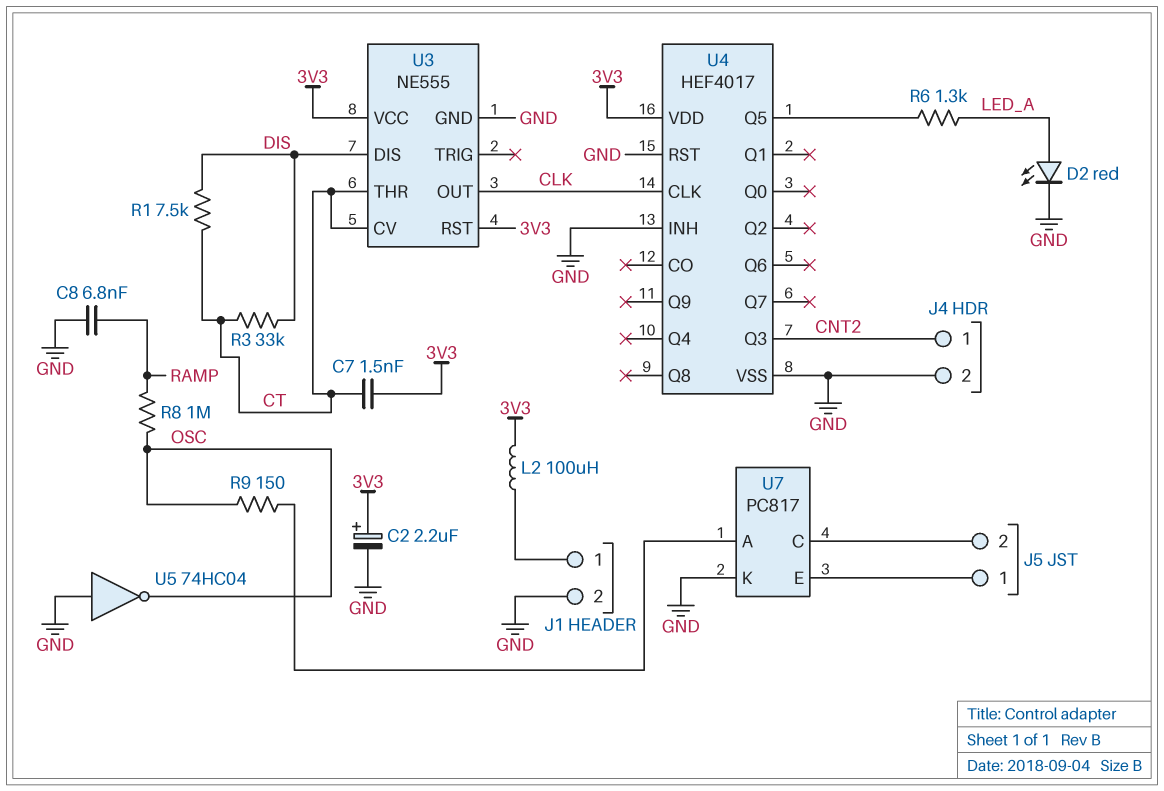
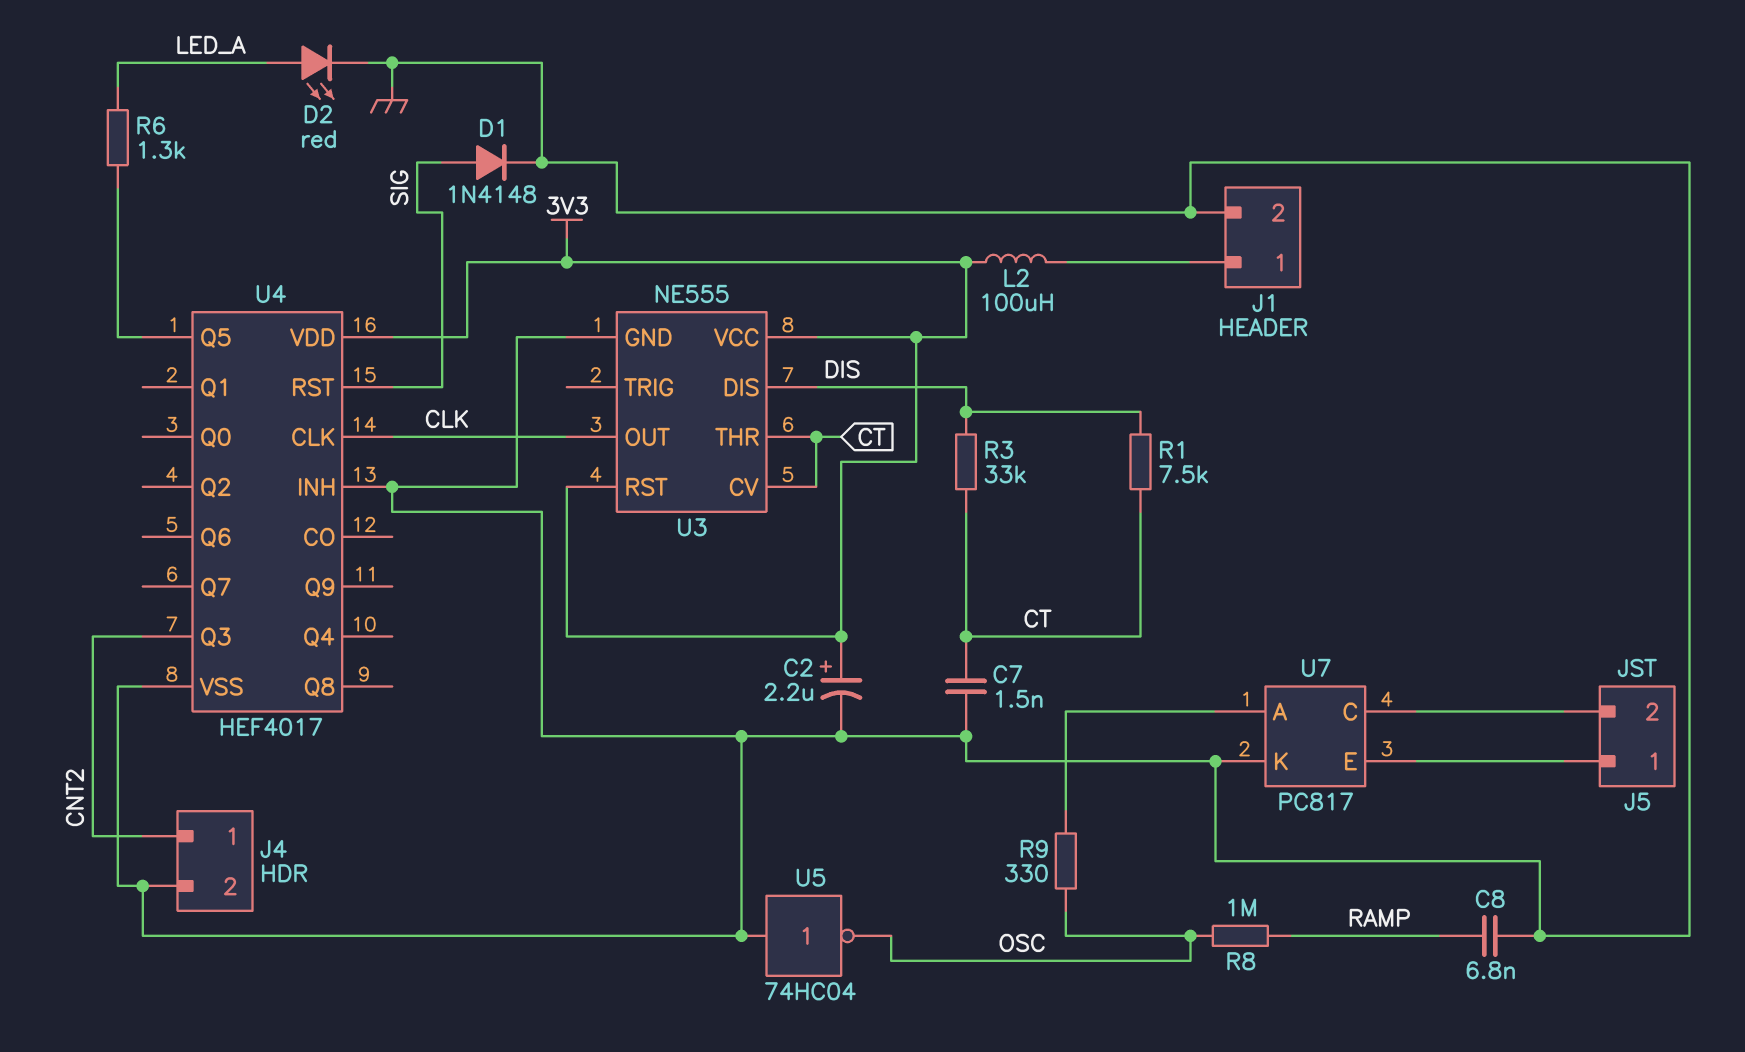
C7: 1.5nF (3V3, CT) -> 1.5nF (CT, GND)
D1: none -> diode 1N4148 (A SIG, K GND)
R9: 150 (OSC, U7/A) -> 330 (OSC, U7/A)
U4 pin RST: GND -> SIG

